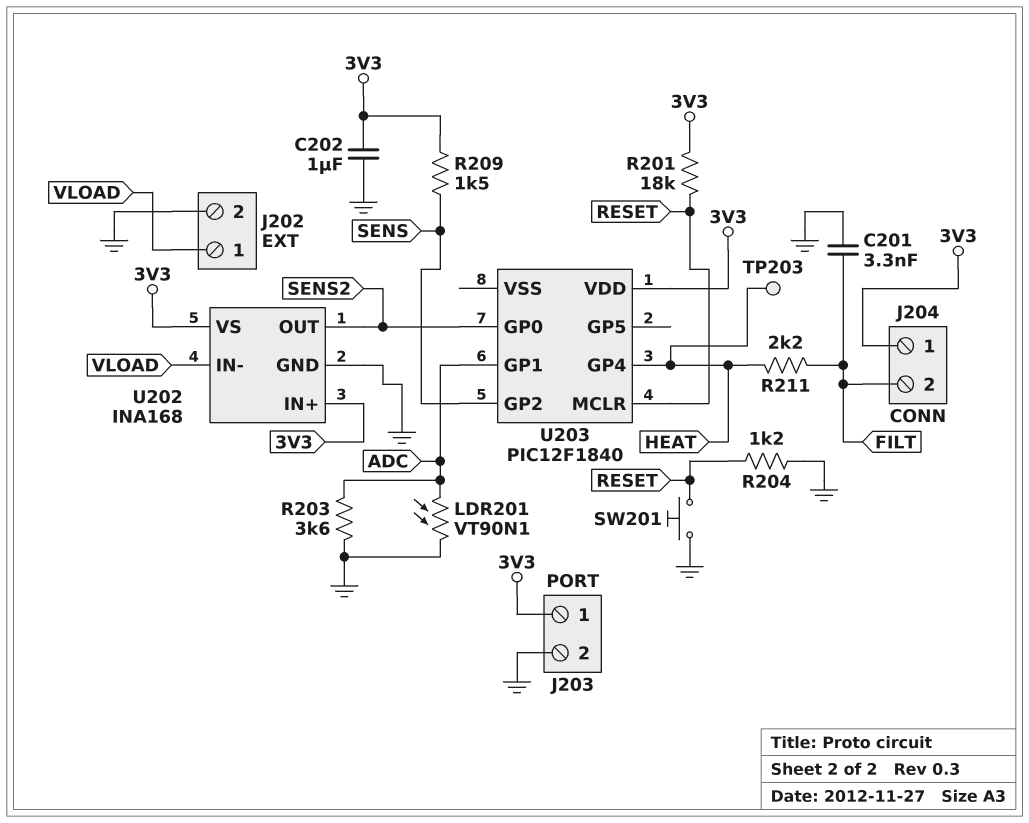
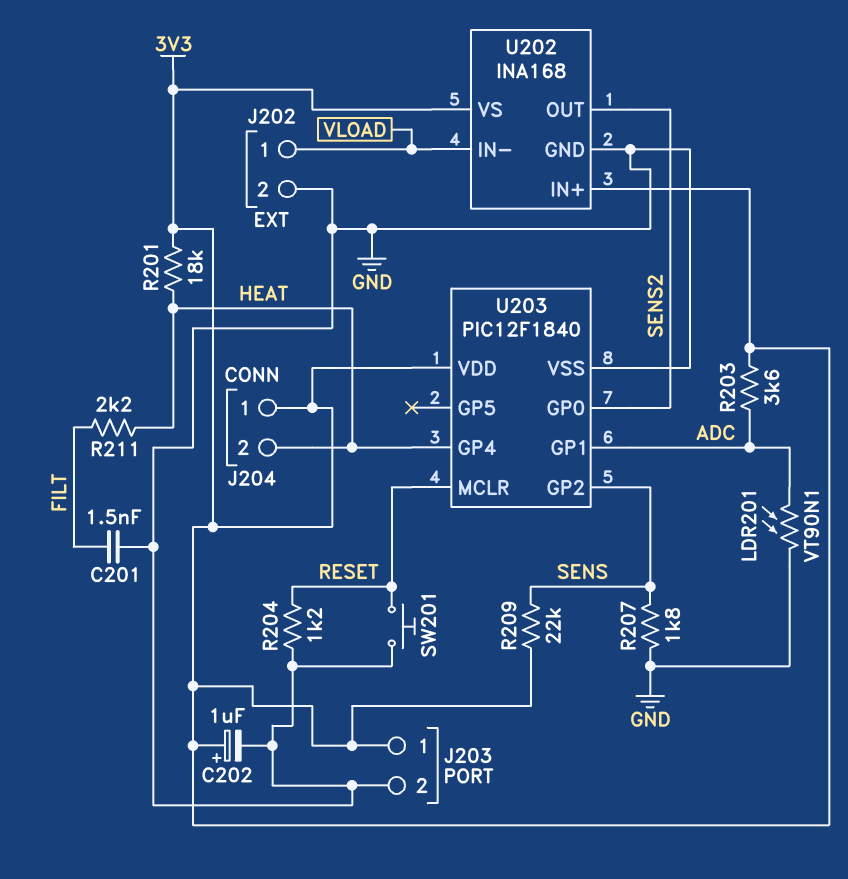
C201: 3.3nF (FILT, GND) -> 1.5nF (FILT, GND)
C202: 1uF (3V3, GND) -> 1uF (plus 3V3, minus GND)
J204 pin 2: FILT -> HEAT
R201: 18k (3V3, RESET) -> 18k (3V3, HEAT)
R203: 3.6k (ADC, GND) -> 3.6k (3V3, ADC)
R207: none -> 1.8k (GND, SENS)
R209: 1.5k (3V3, SENS) -> 22k (3V3, SENS)
TP203: test point (HEAT) -> none
U203 pin VSS: none -> GND

